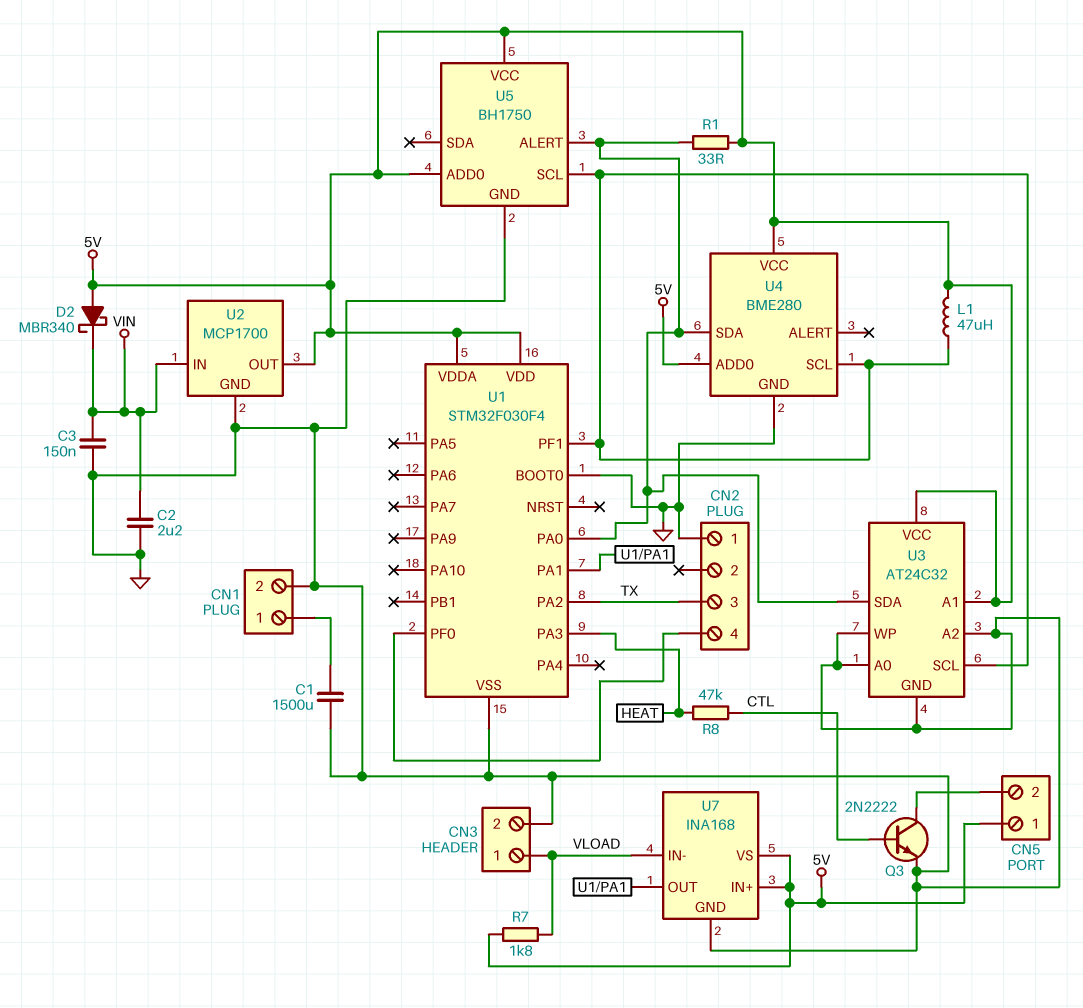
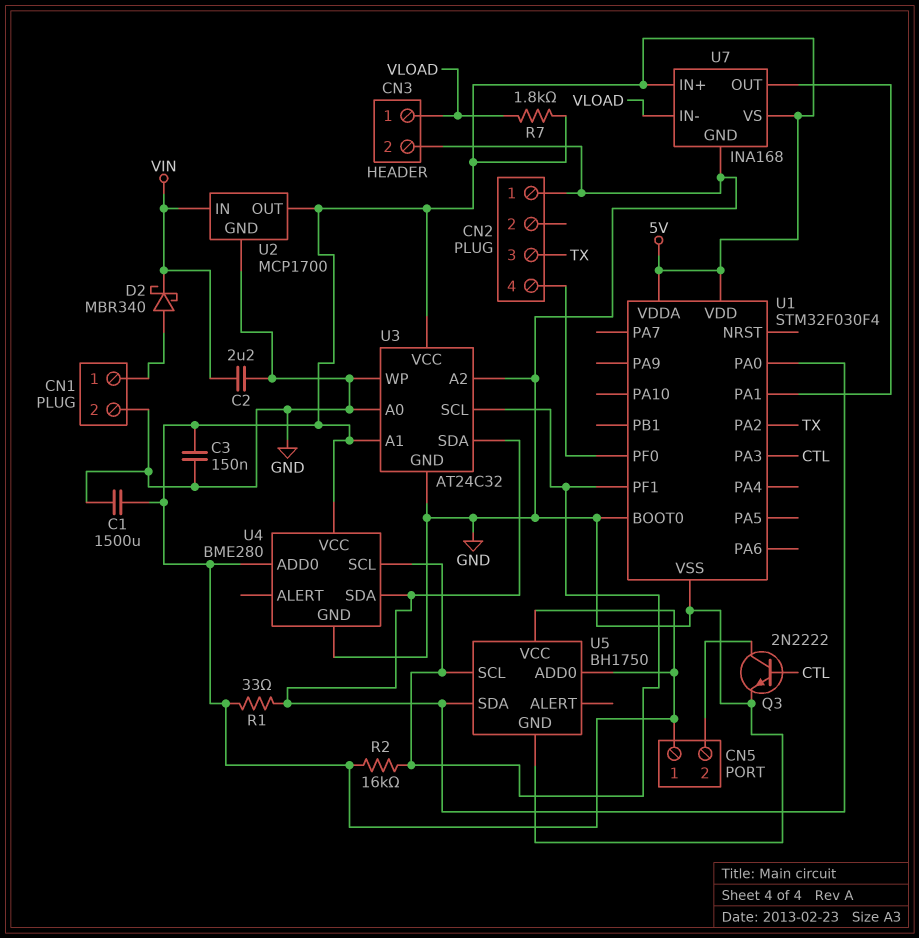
C1: 1500uF (CN1/1, GND) -> 1500uF (5V, GND)
C3: 150nF (GND, VIN) -> 150nF (5V, GND)
D2: schottky MBR340 (A 5V, K VIN) -> schottky MBR340 (A CN1/1, K VIN)
L1: 47uH (5V, U1/PF1) -> none
R2: none -> 16k (5V, U1/PF1)
R8: 47k (CTL, HEAT) -> none
U1 pin PA3: HEAT -> CTL
U5 pin ALERT: U1/PA0 -> none
U5 pin SDA: none -> U1/PA0

